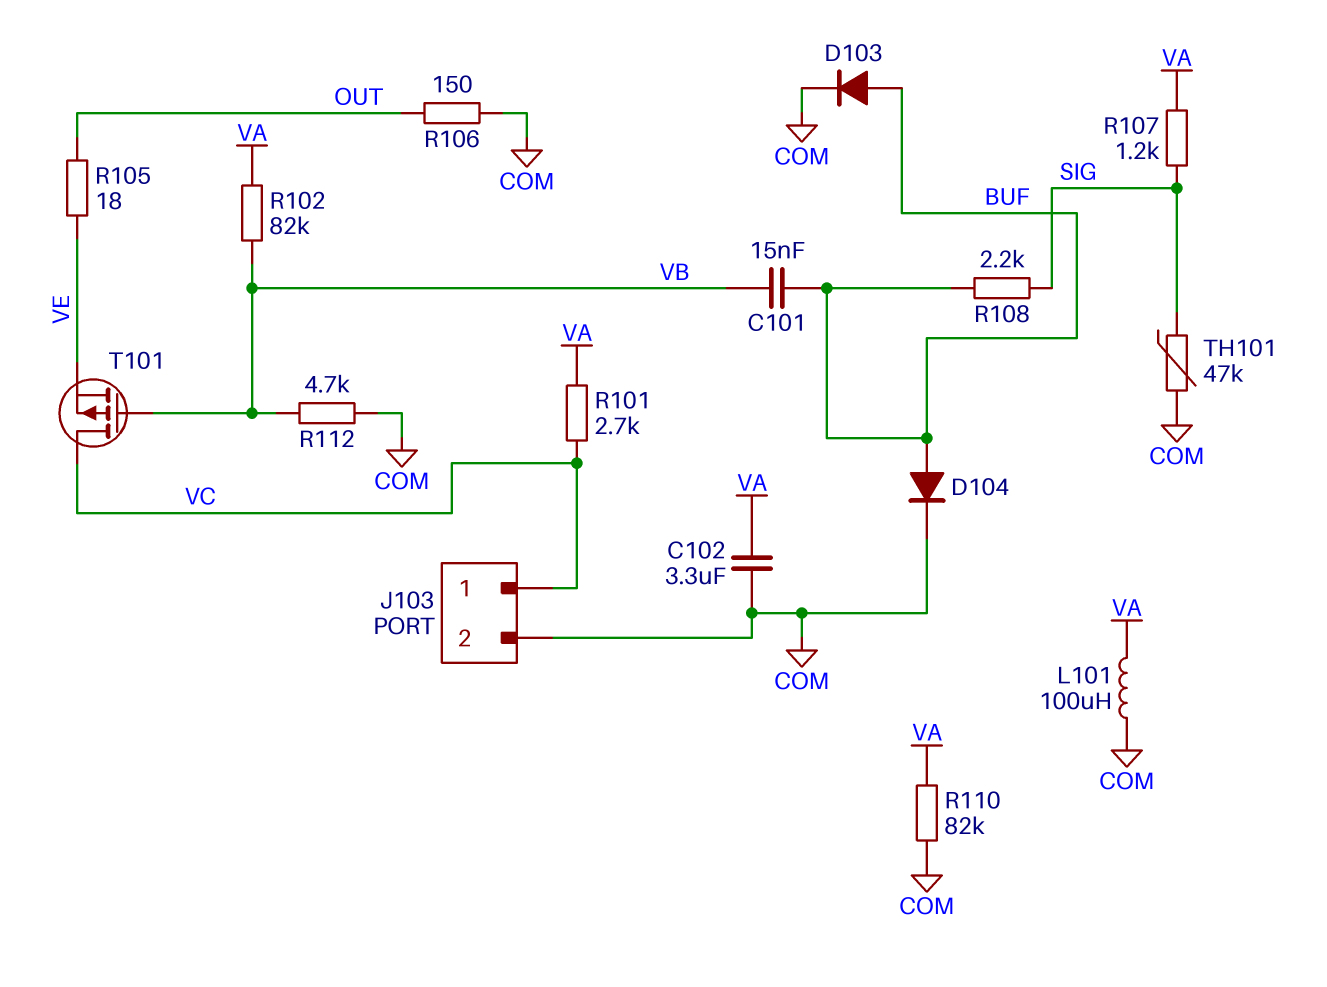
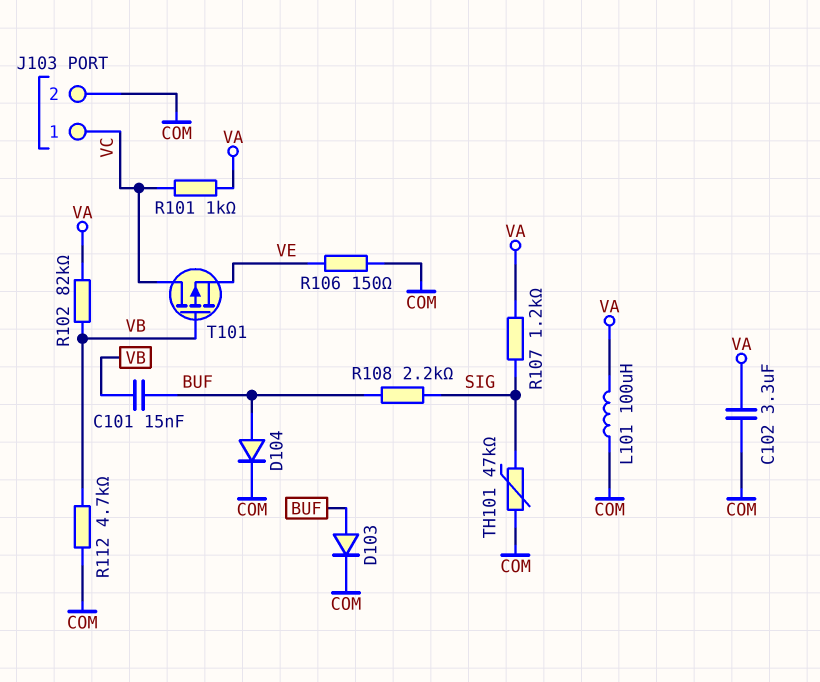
R101: 2.7k (VA, VC) -> 1k (VA, VC)
R105: 18 (OUT, VE) -> none
R106: 150 (COM, OUT) -> 150 (COM, VE)
R110: 82k (COM, VA) -> none

